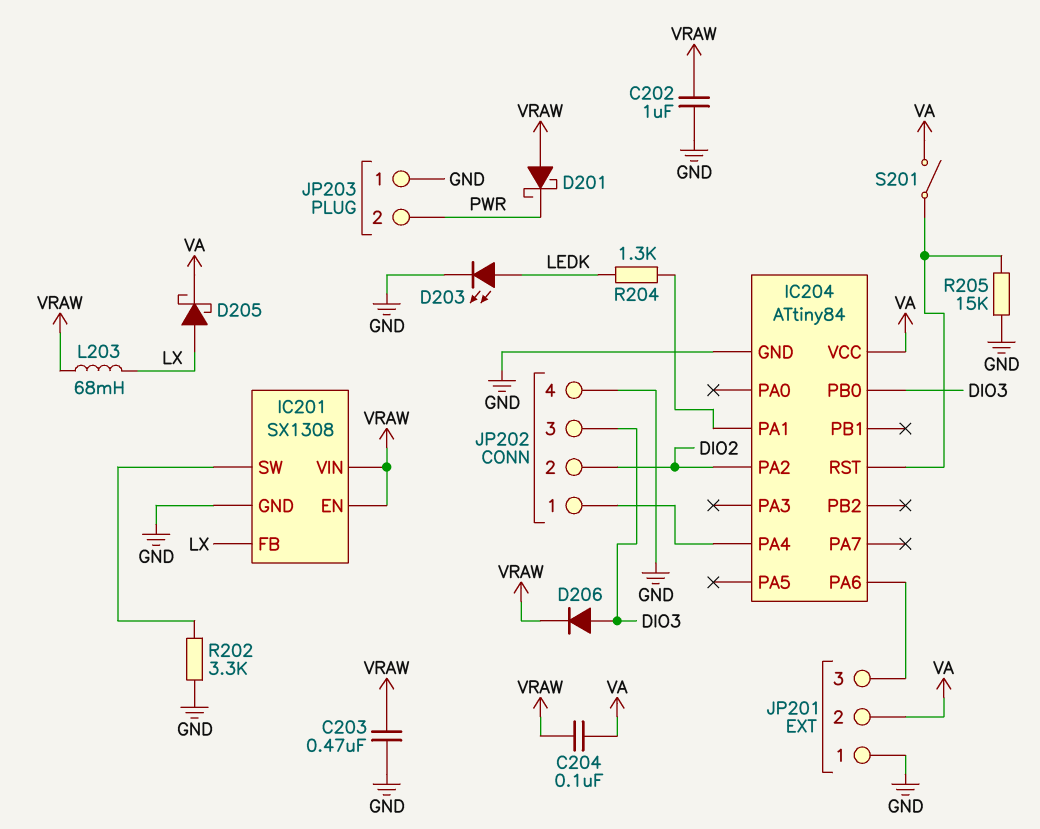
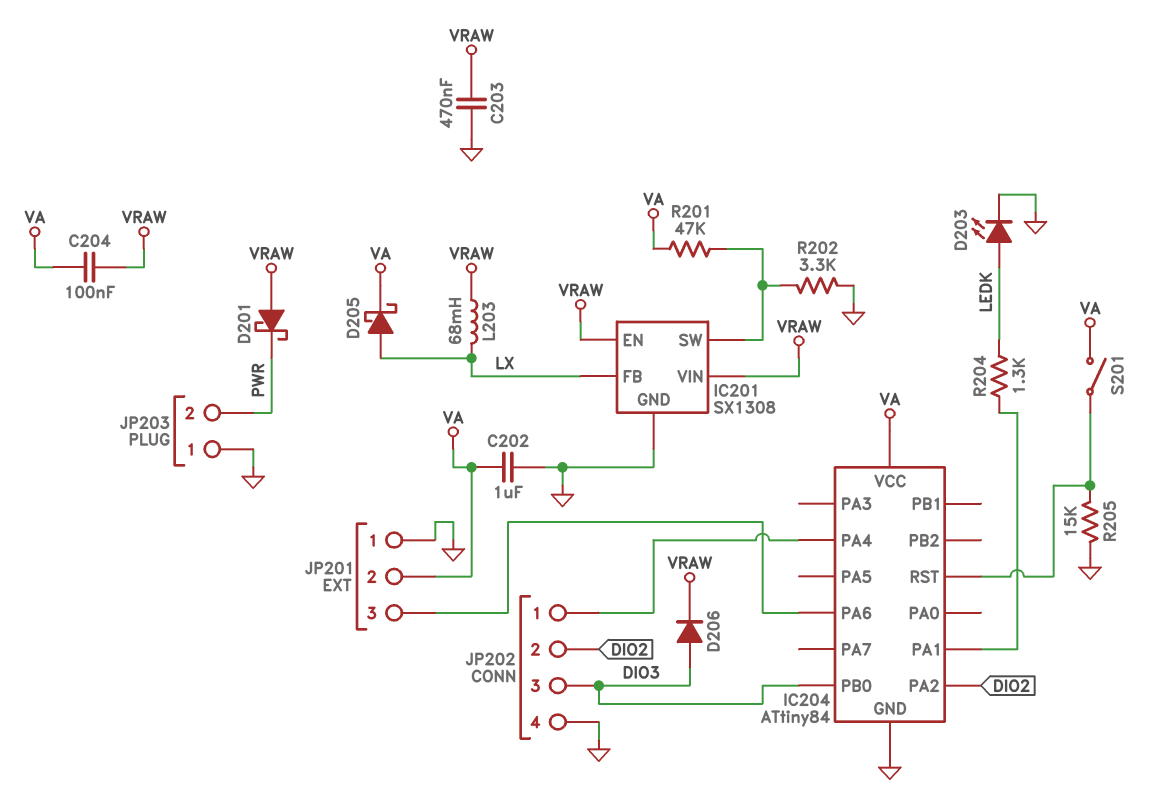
C202: 1uF (GND, VRAW) -> 1uF (GND, VA)
R201: none -> 47k (IC201/SW, VA)

